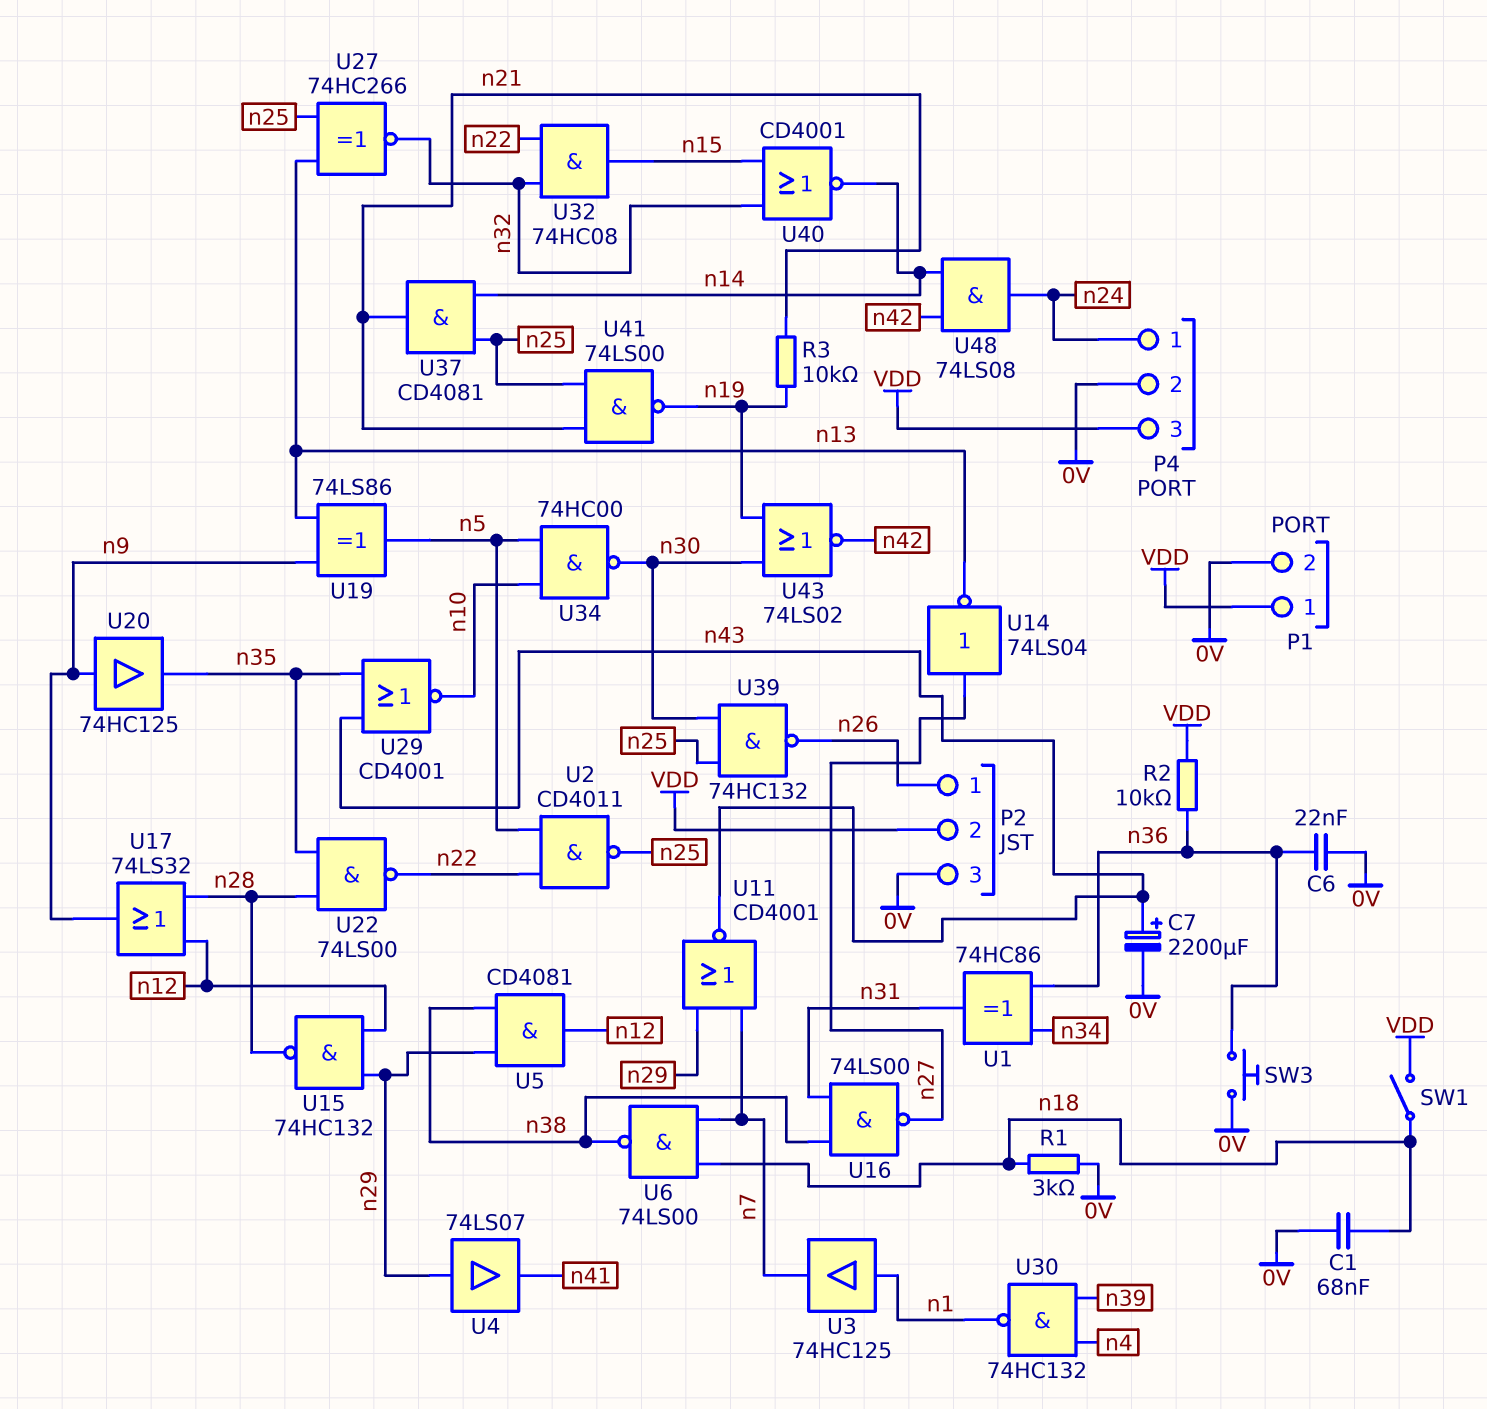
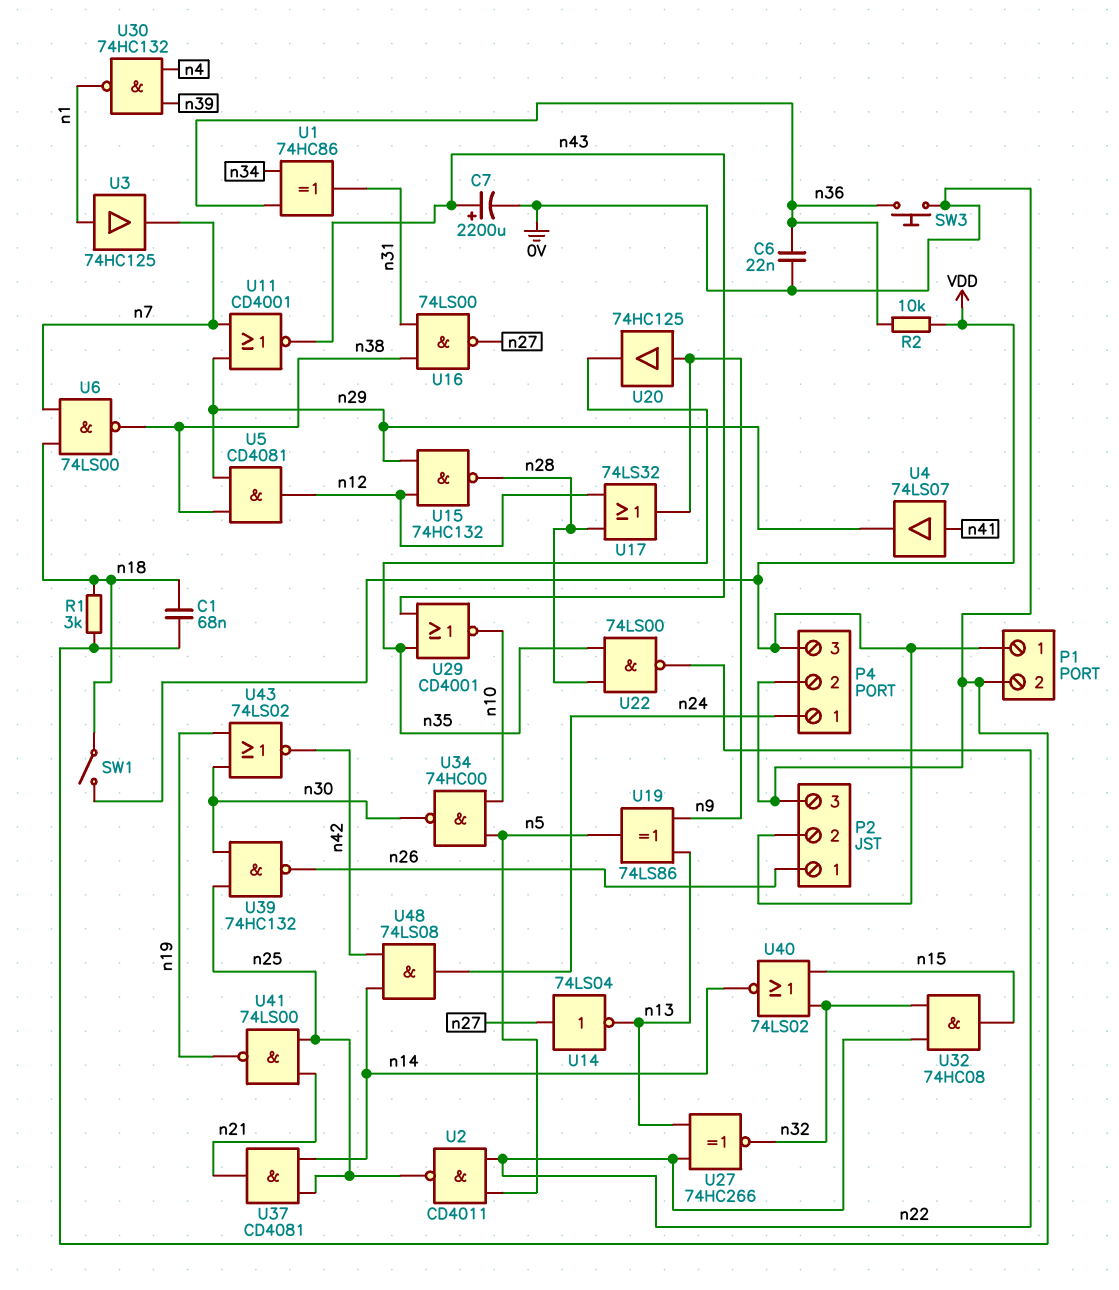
R3: 10k (n19, n21) -> none
U4: buffer 74LS07 (in n29, out n41) -> buffer 74LS07 (in n41, out n29)
U27: XNOR 74HC266 (in n13, in n25, out n32) -> XNOR 74HC266 (in n13, in n22, out n32)
U40: NOR CD4001 (in n15, in n32, out n14) -> NOR 74LS02 (in n15, in n32, out n14)

